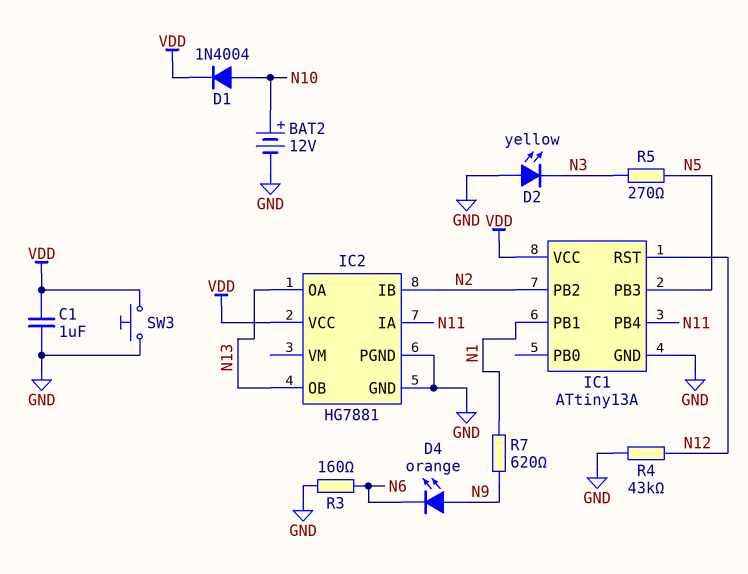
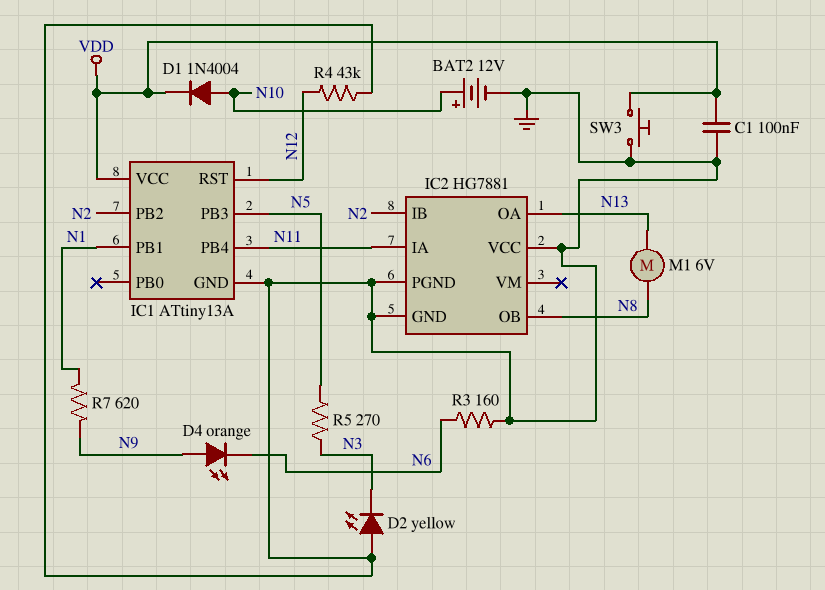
C1: 1uF (GND, VDD) -> 100nF (GND, VDD)
IC2 pin OB: N13 -> N8
IC2 pin VCC: VDD -> GND
M1: none -> motor 6V (N8, N13)

